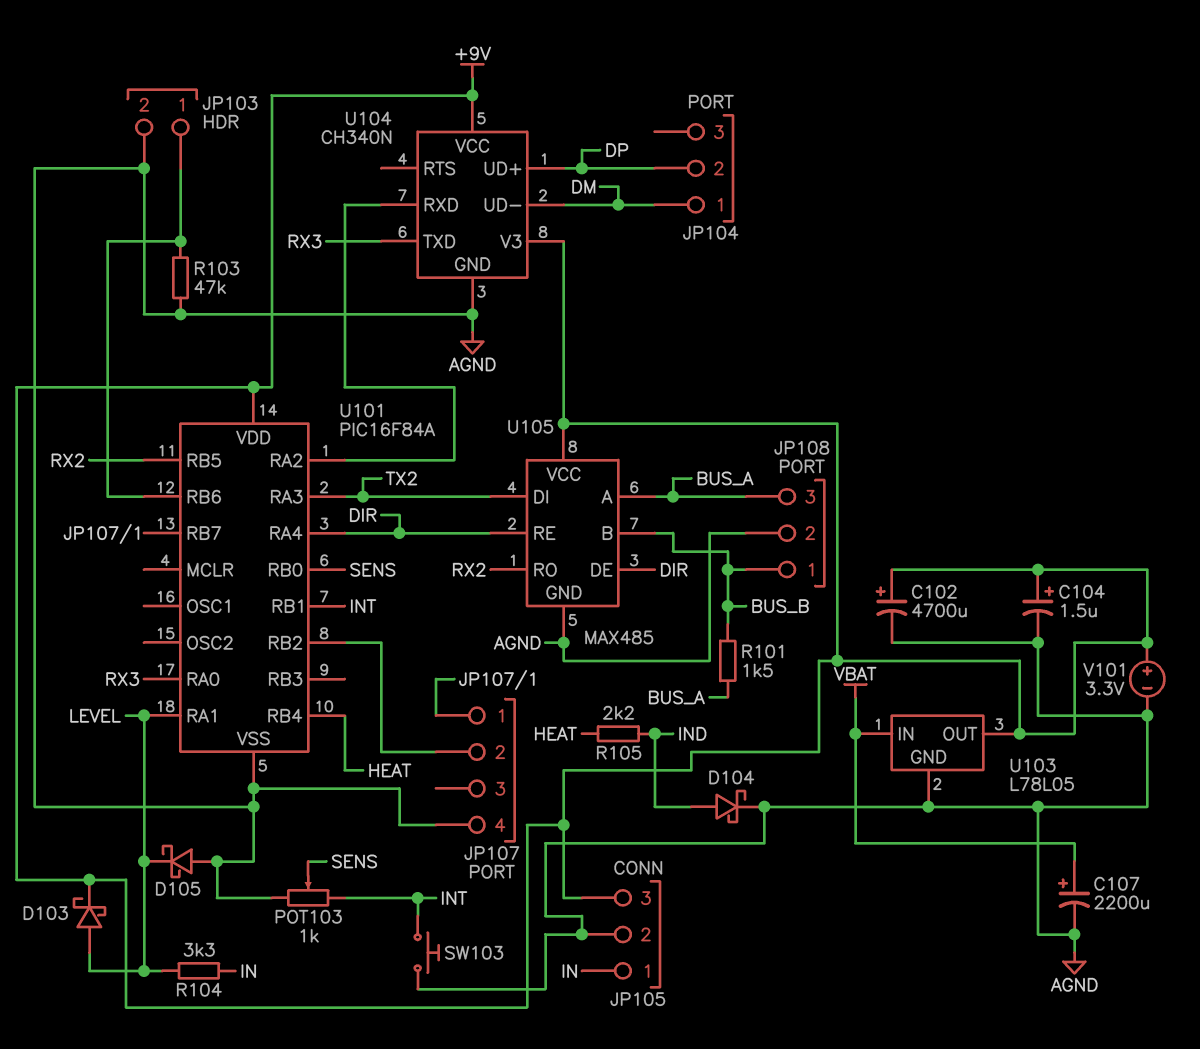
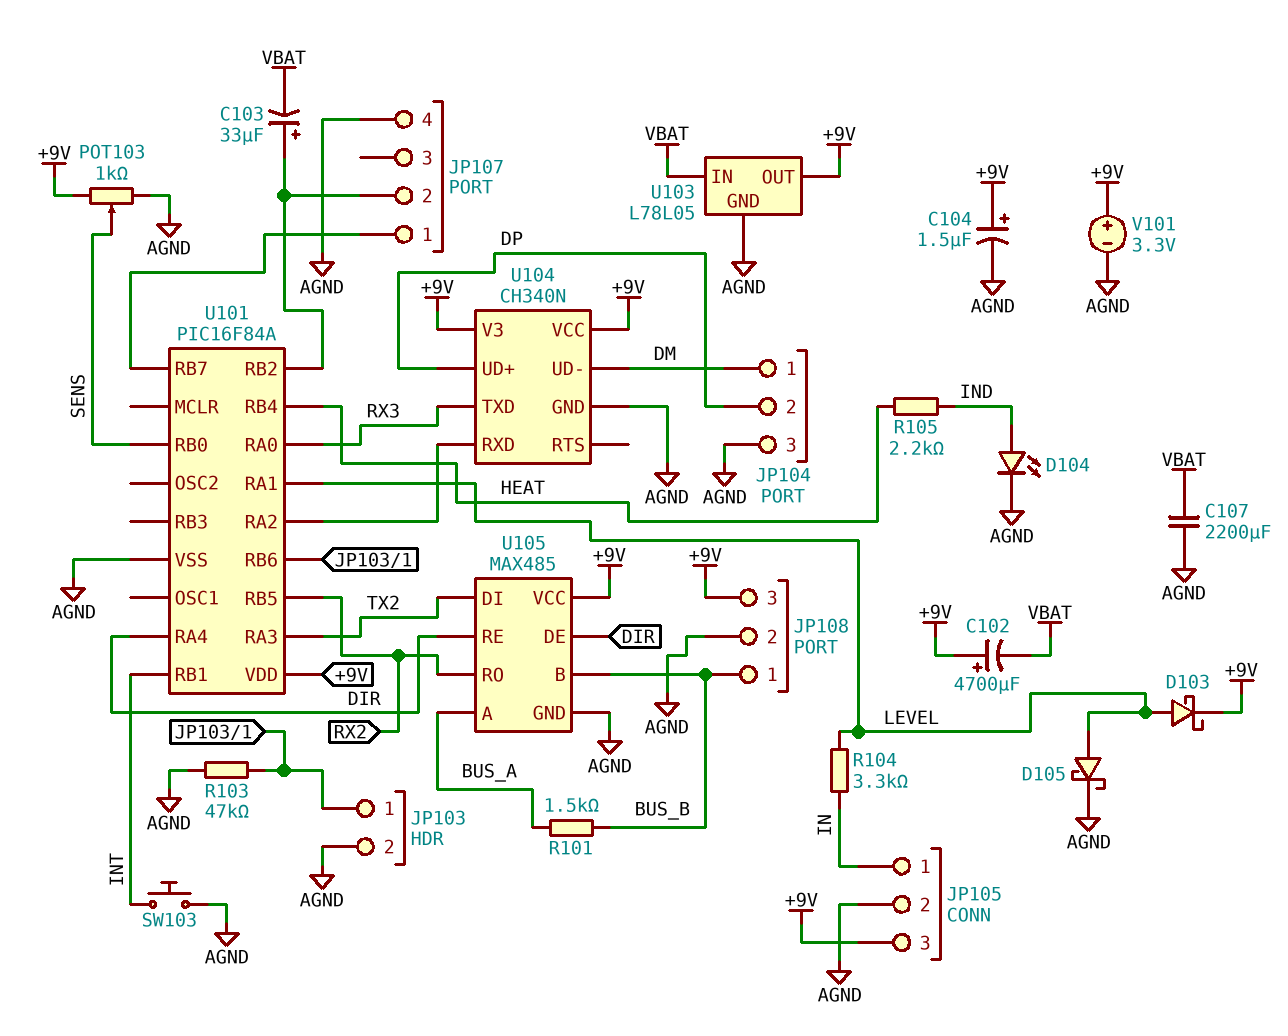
C102: 4700uF (plus +9V, minus AGND) -> 4700uF (plus +9V, minus VBAT)
C103: none -> 33uF (plus JP107/2, minus VBAT)
C107: 2200uF (plus VBAT, minus AGND) -> 2200uF (AGND, VBAT)
D104: schottky (A IND, K AGND) -> LED (A IND, K AGND)
D105: schottky (A AGND, K LEVEL) -> schottky (A LEVEL, K AGND)
JP104 pin 3: none -> AGND
JP108 pin 3: BUS_A -> +9V
POT103: 1k (AGND, INT, wiper SENS) -> 1k (+9V, AGND, wiper SENS)

